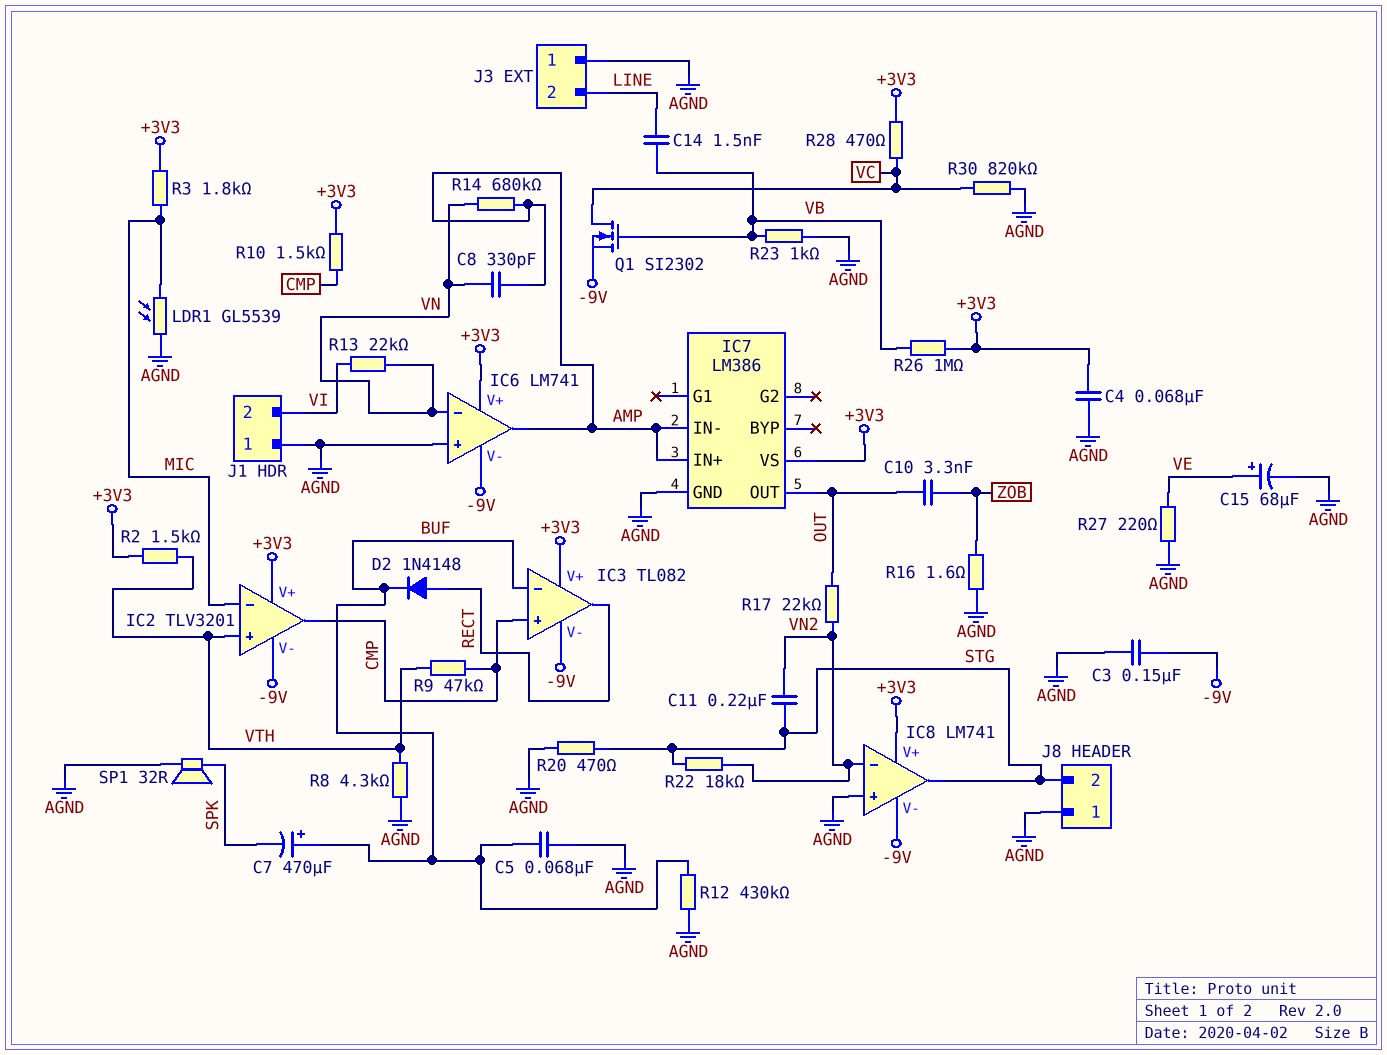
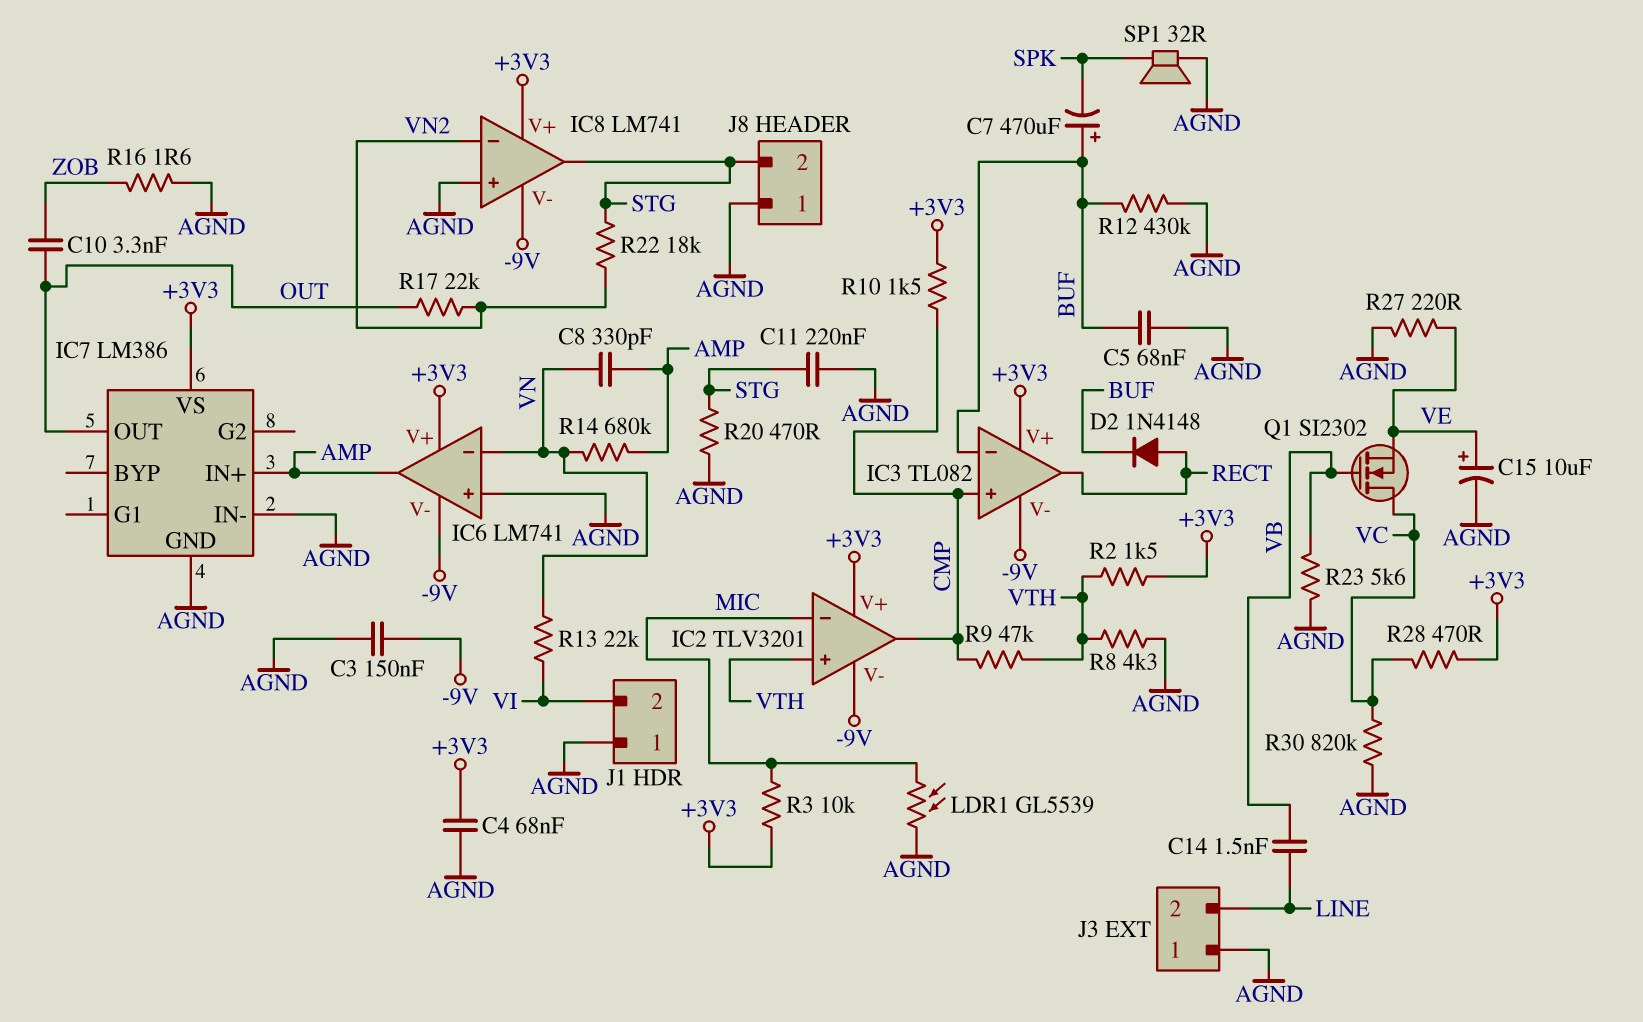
C11: 220nF (STG, VN2) -> 220nF (AGND, STG)
C15: 68uF (plus VE, minus AGND) -> 10uF (plus VE, minus AGND)
IC7 pin IN-: AMP -> AGND
Q1: NMOS SI2302 (G VB, D VC, S -9V) -> NMOS SI2302 (G VB, D VC, S VE)
R3: 1.8k (+3V3, MIC) -> 10k (+3V3, MIC)
R23: 1k (AGND, VB) -> 5.6k (AGND, VB)
R26: 1M (+3V3, VB) -> none

